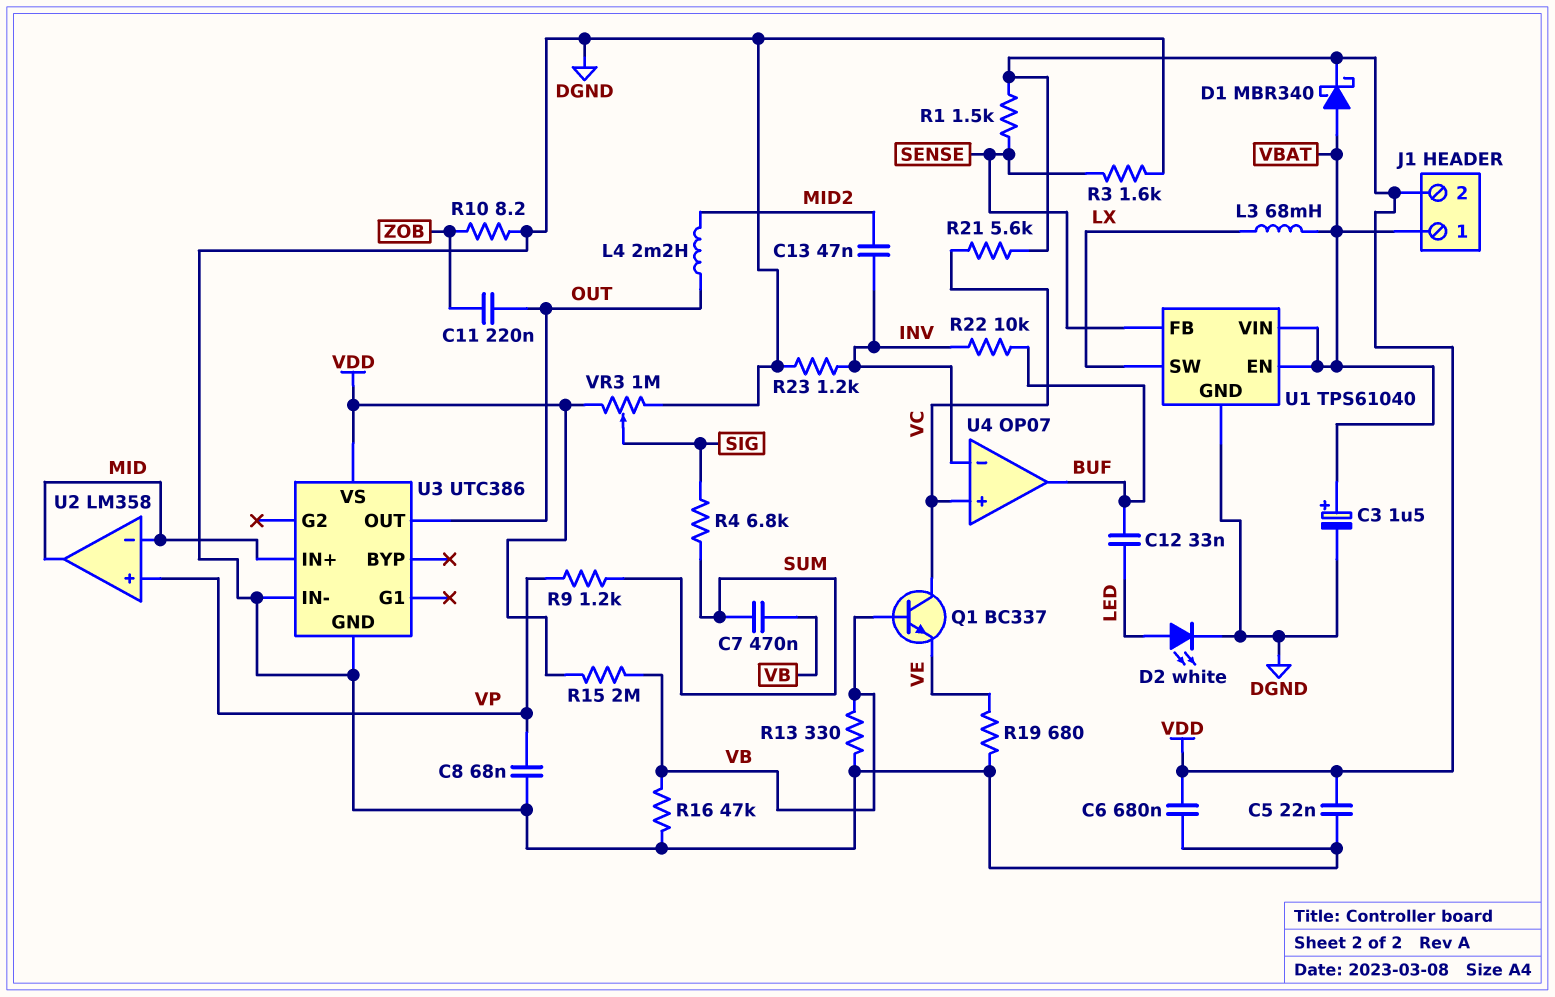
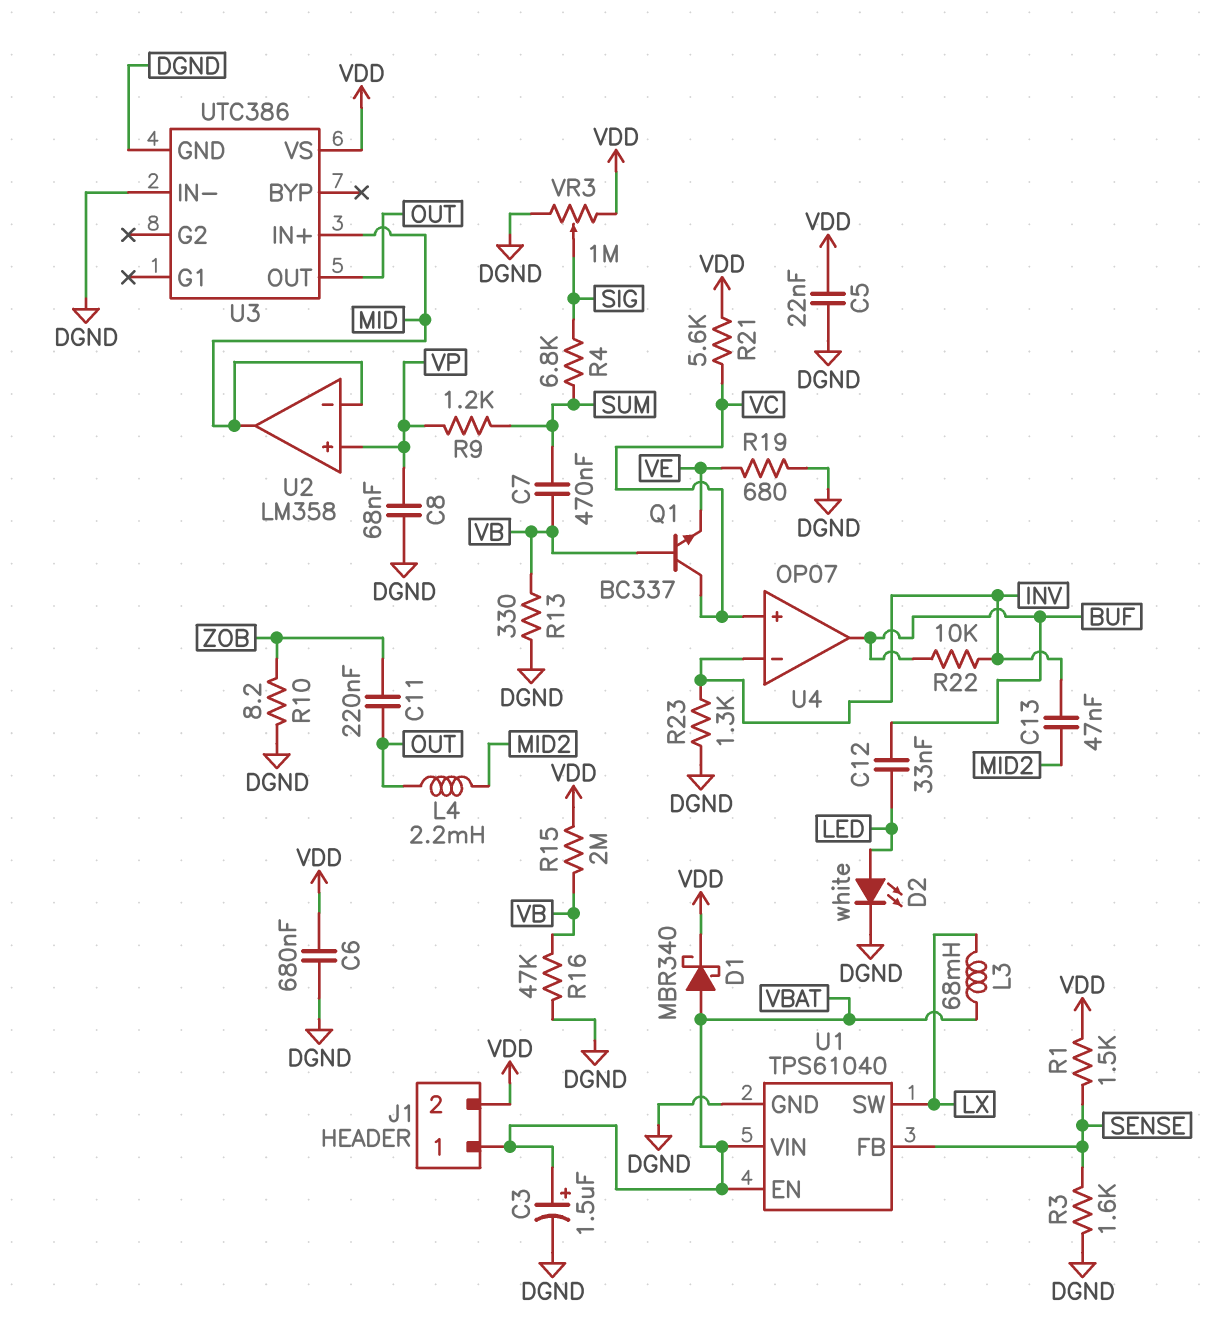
R23: 1.2k (DGND, INV) -> 1.3k (DGND, INV)

